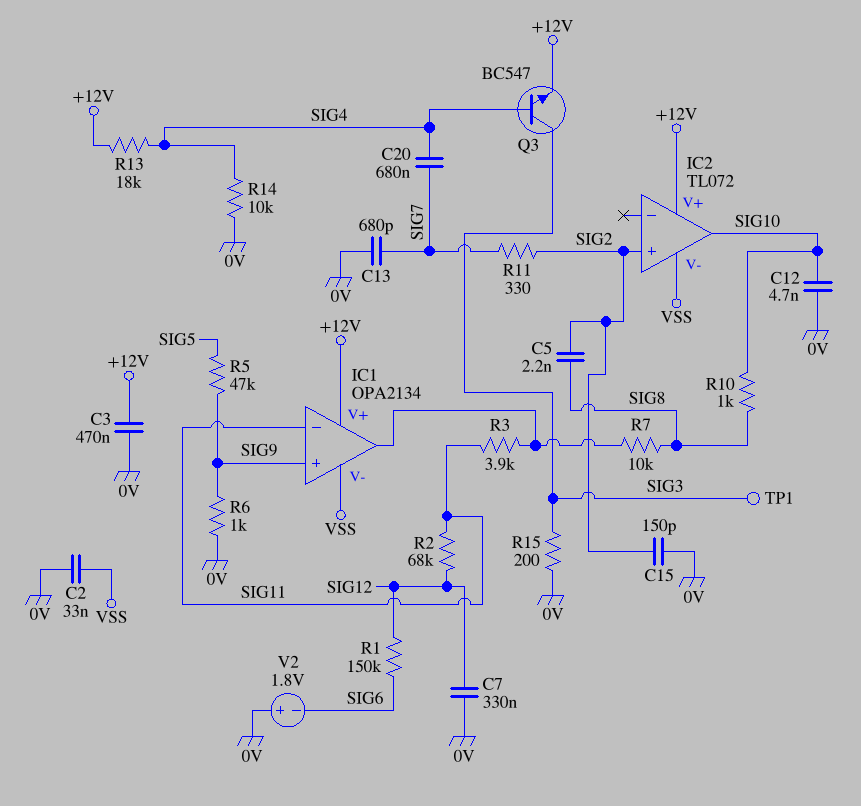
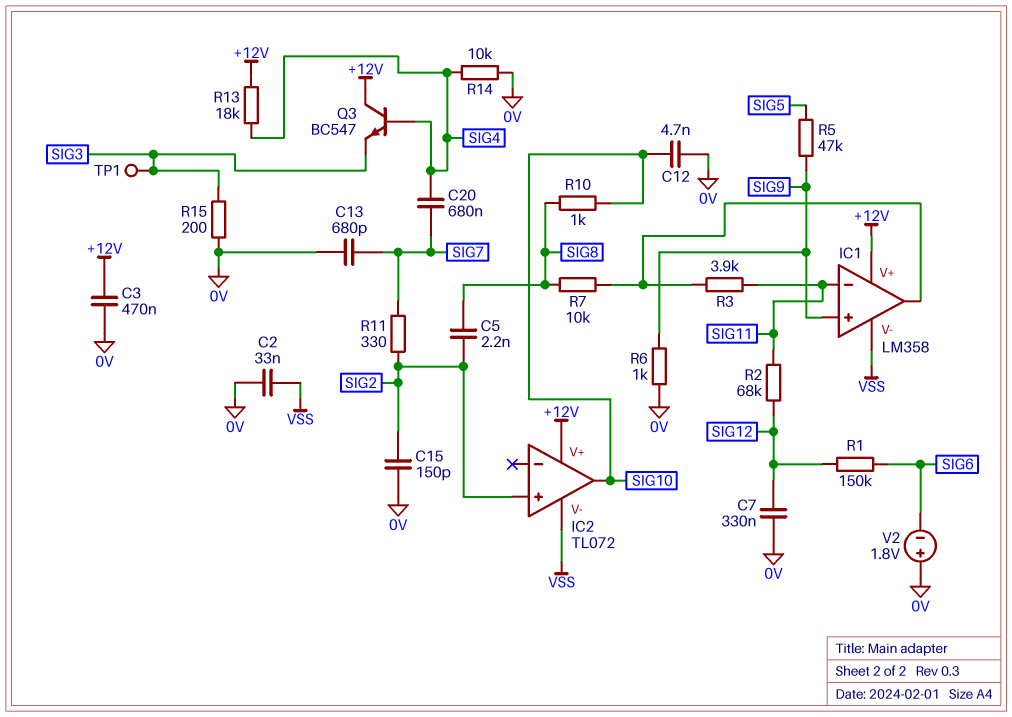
IC1: OPA2134 -> LM358
Q3: NPN BC547 (B SIG4, C SIG3, E +12V) -> NPN BC547 (B SIG4, C +12V, E SIG3)

